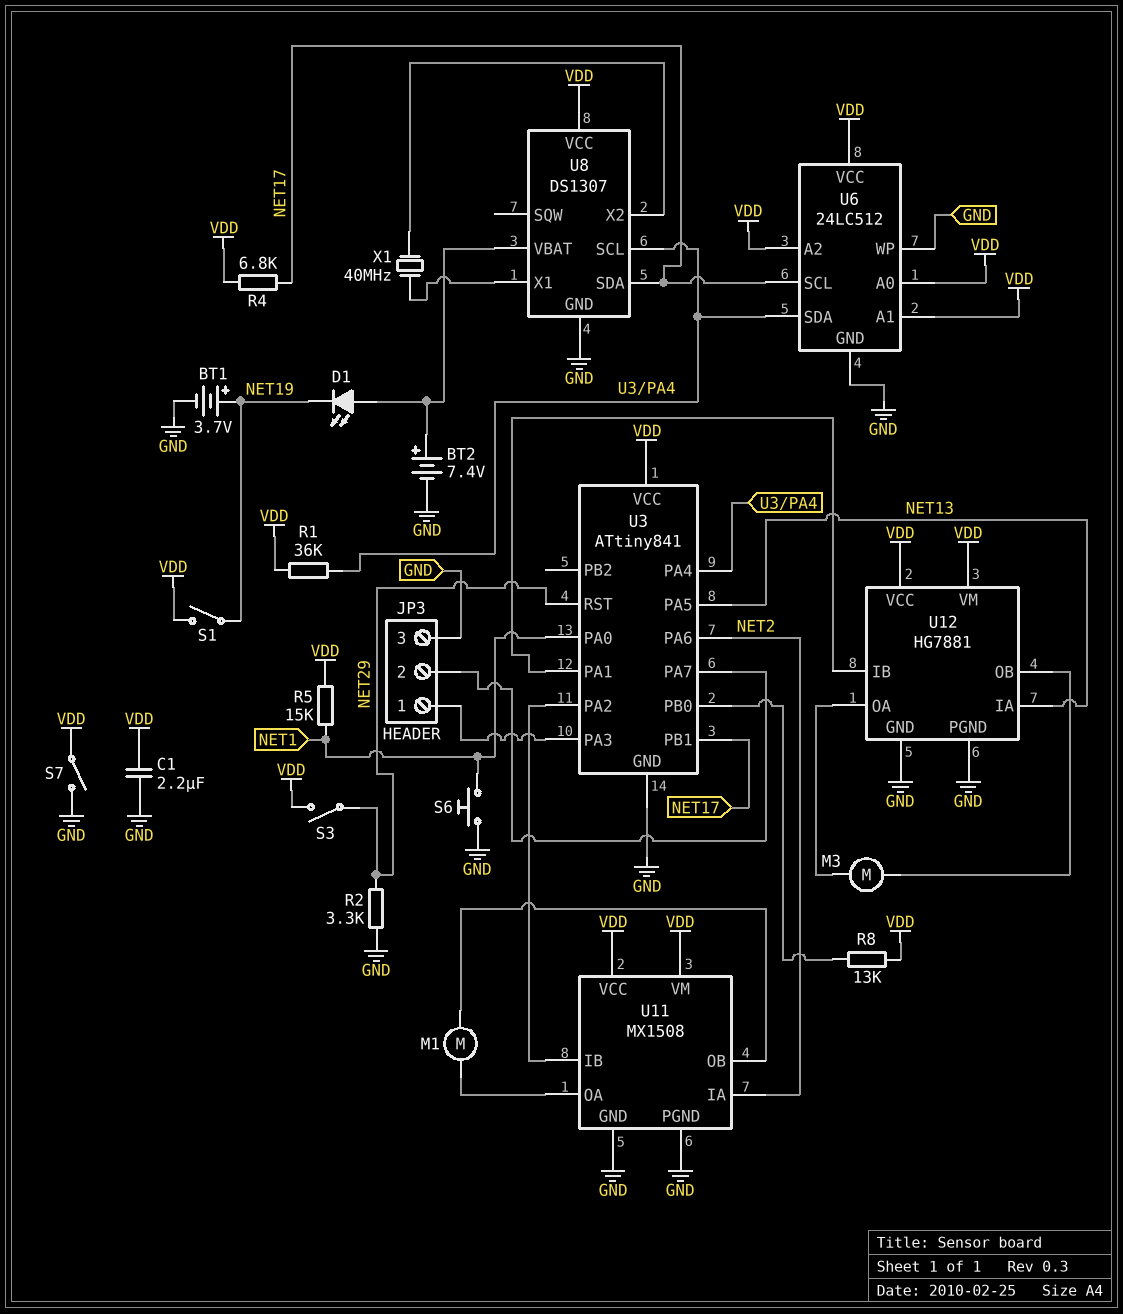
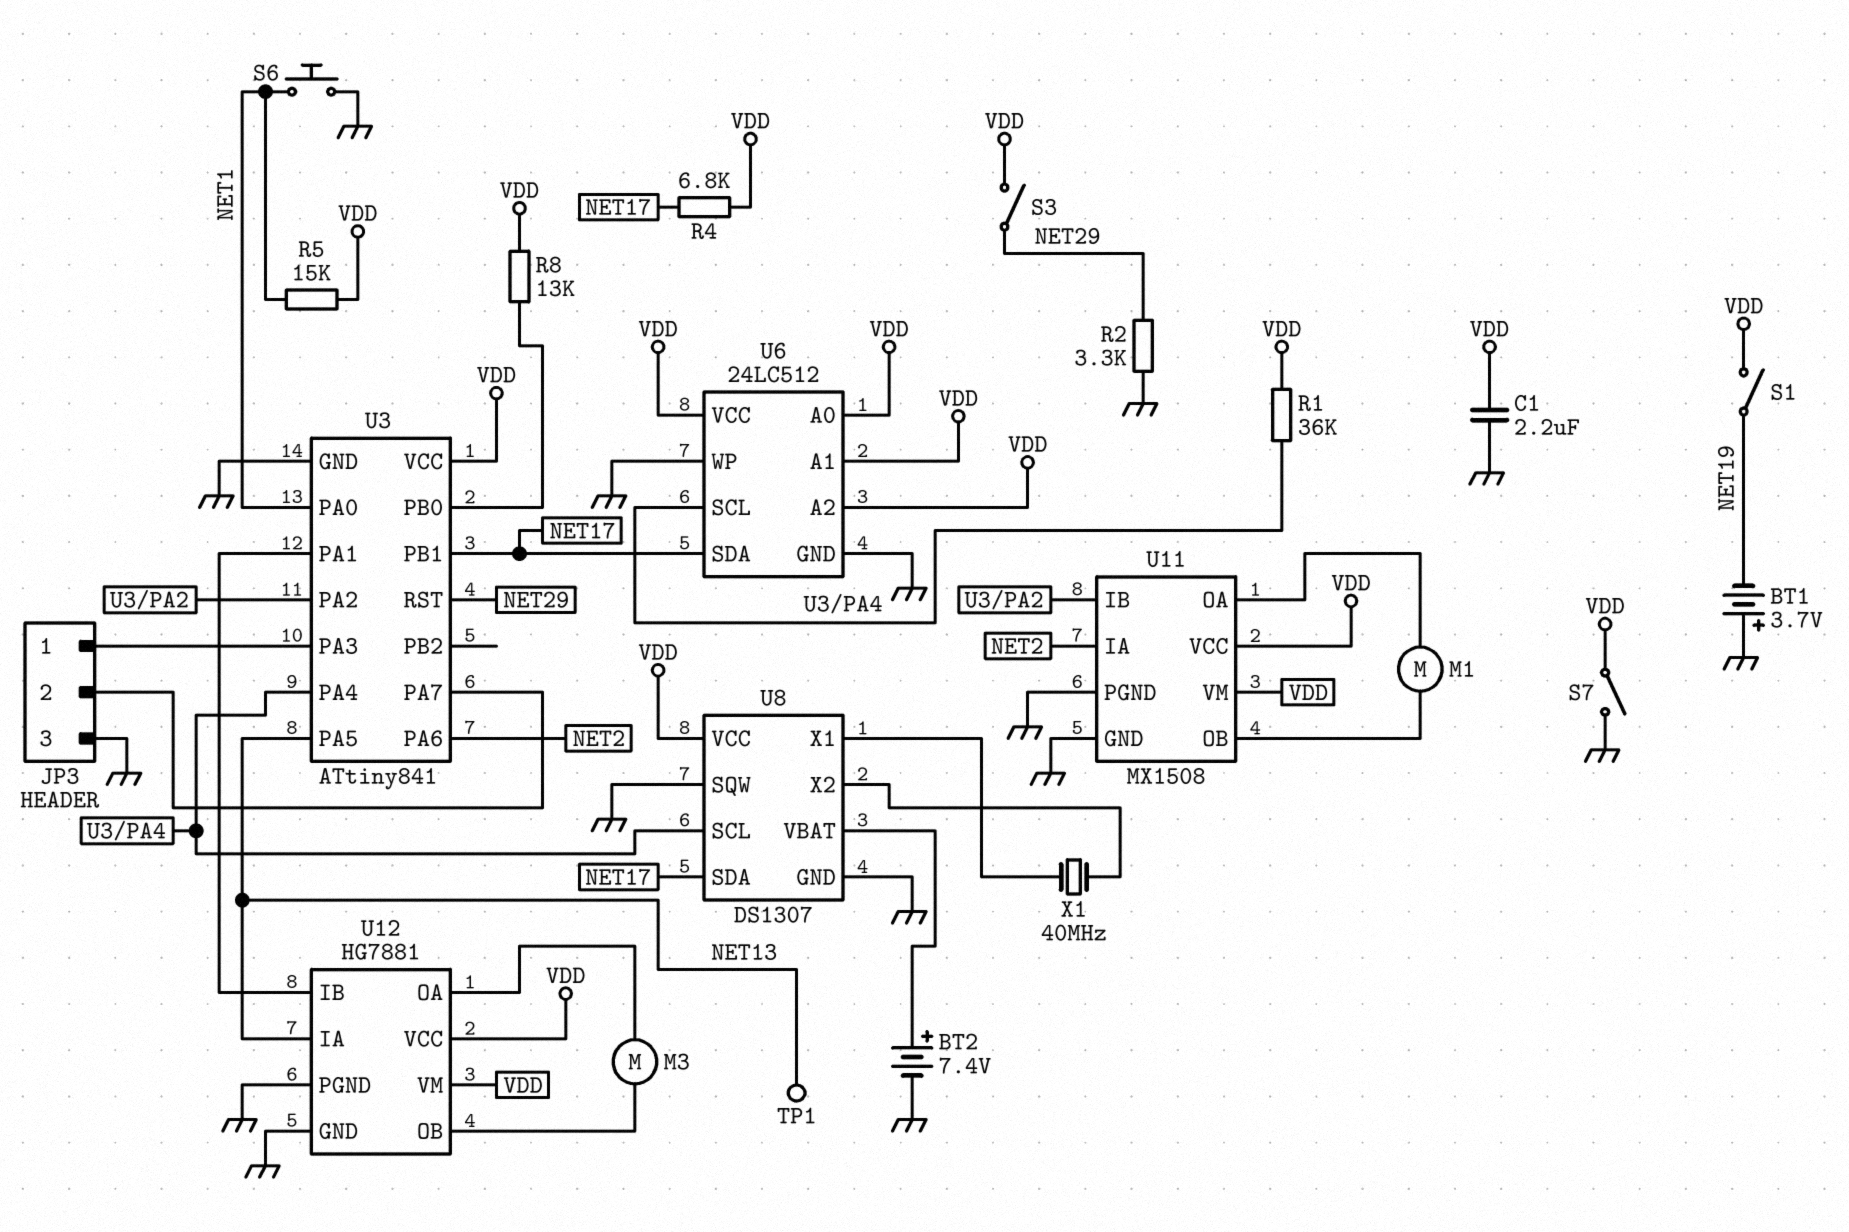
BT1: 3.7V (plus NET19, minus GND) -> 3.7V (plus GND, minus NET19)
D1: LED (A U8/VBAT, K NET19) -> none
TP1: none -> test point (NET13)
U6 pin SCL: NET17 -> U3/PA4
U6 pin SDA: U3/PA4 -> NET17
U8 pin SQW: none -> GND

